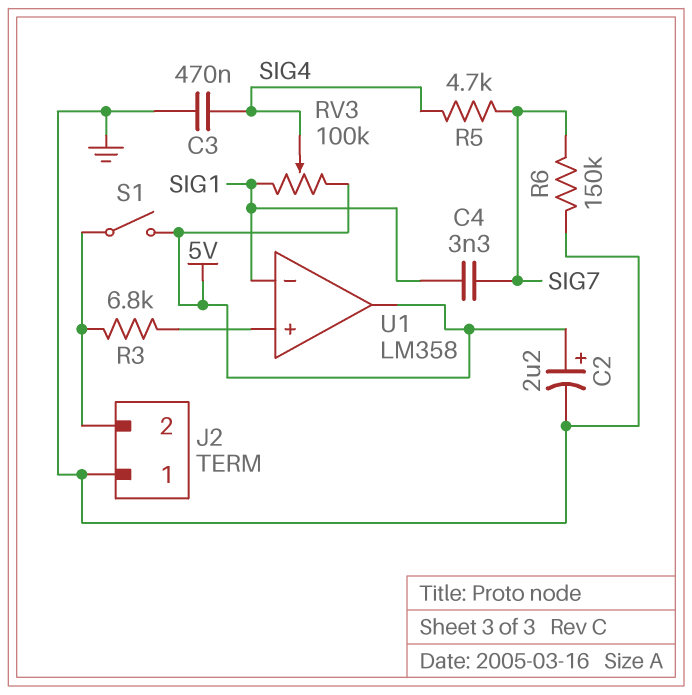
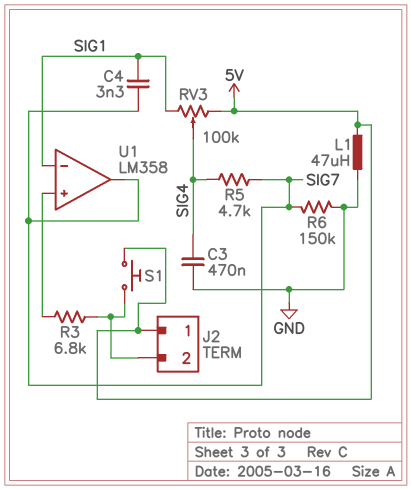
C2: 2.2uF (plus 5V, minus GND) -> none
J2 pin 1: GND -> 5V
L1: none -> 47uH (5V, GND)
S1: switch (5V, J2/2) -> button (5V, J2/2)
U1 pin out: 5V -> SIG7

